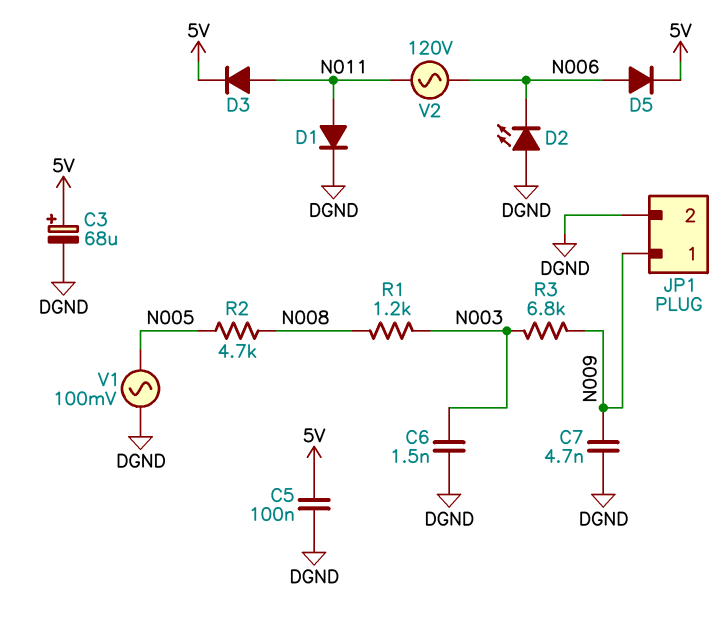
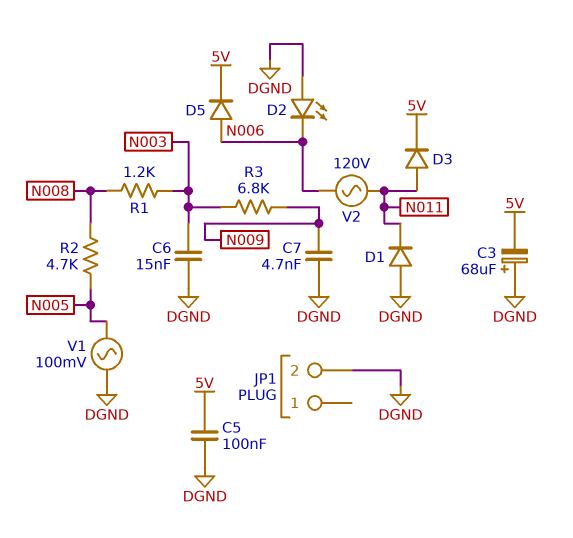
C3: 68uF (plus 5V, minus DGND) -> 68uF (plus DGND, minus 5V)
C6: 1.5nF (DGND, N003) -> 15nF (DGND, N003)
D1: diode (A N011, K DGND) -> diode (A DGND, K N011)
JP1 pin 1: N009 -> none

